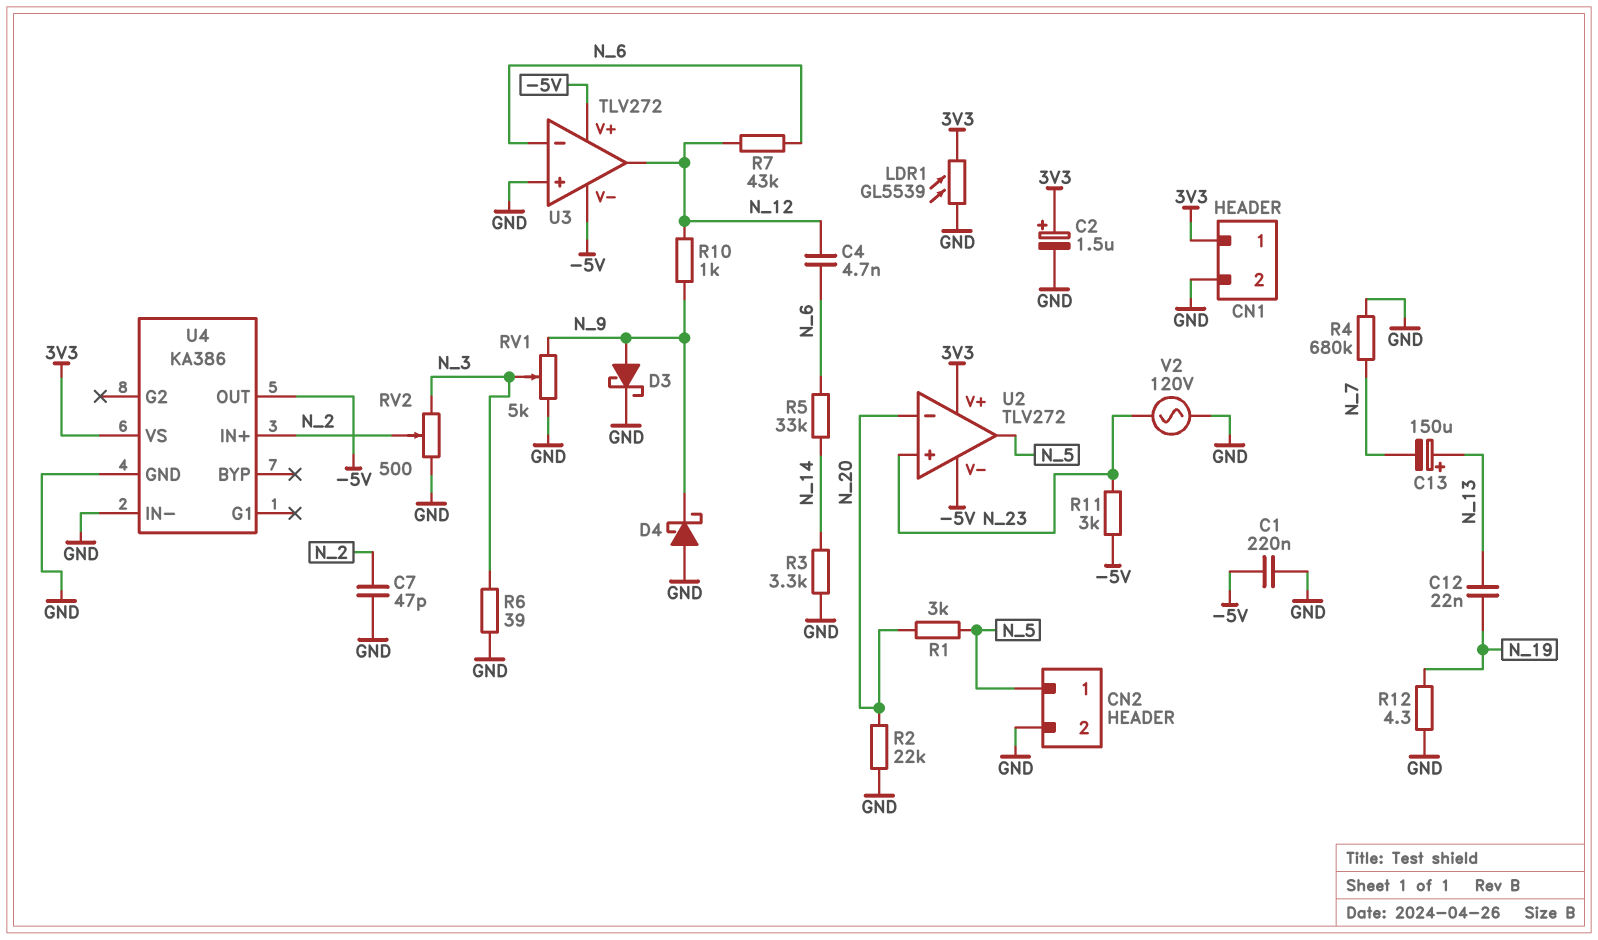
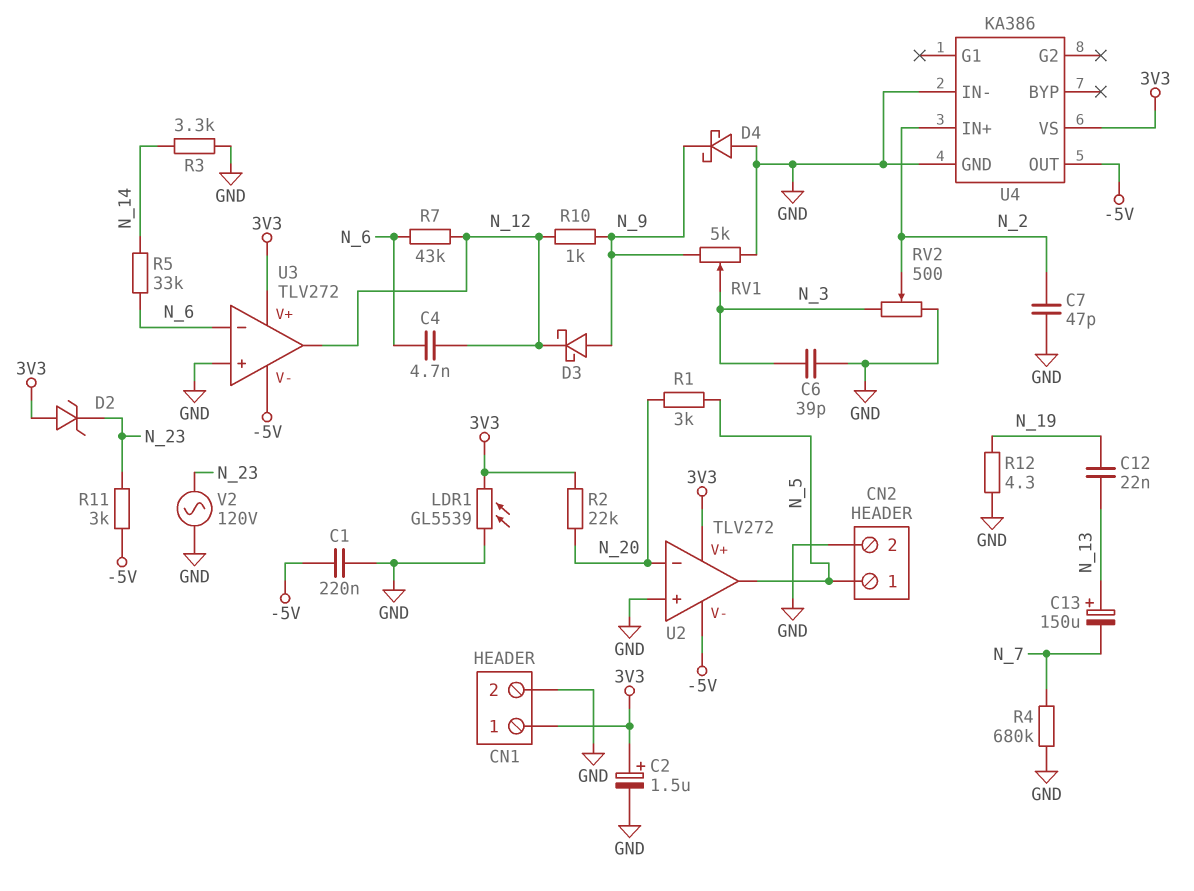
C6: none -> 39pF (GND, N_3)
D2: none -> zener (A 3V3, K N_23)
D3: schottky (A N_9, K GND) -> schottky (A N_9, K N_12)
R2: 22k (GND, N_20) -> 22k (3V3, N_20)
R6: 39 (GND, N_3) -> none
U2 pin in+: N_23 -> GND
U3 pin V+: -5V -> 3V3

